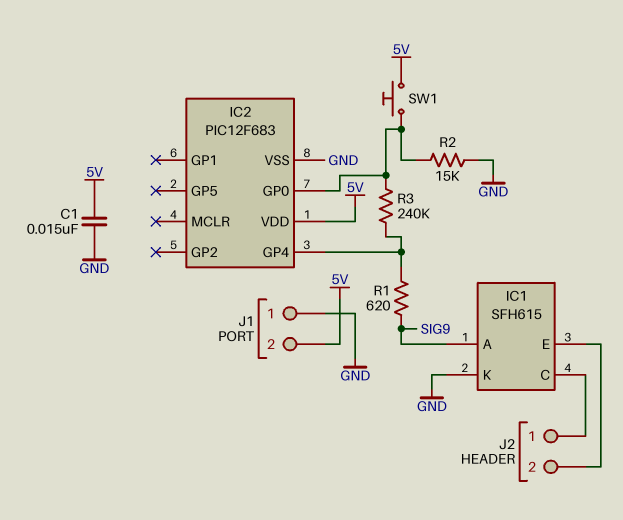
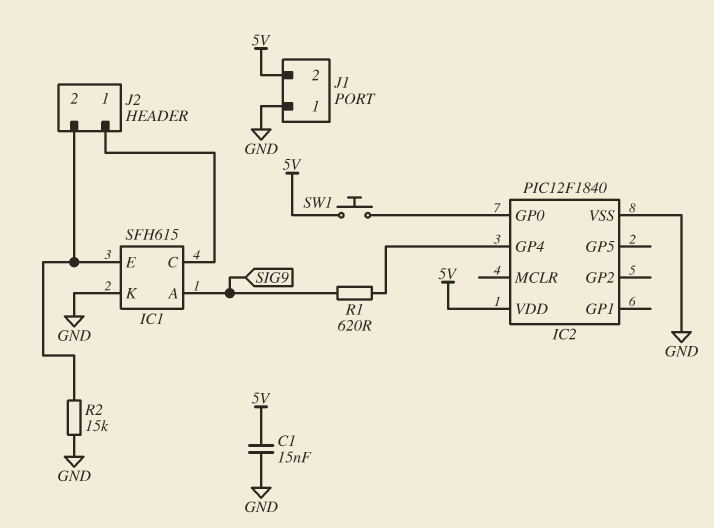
IC2: PIC12F683 -> PIC12F1840
R2: 15k (GND, IC2/GP0) -> 15k (GND, IC1/E)
R3: 240k (IC2/GP0, IC2/GP4) -> none

